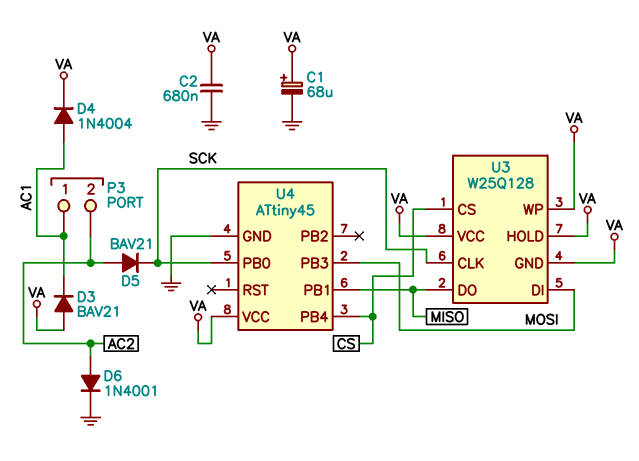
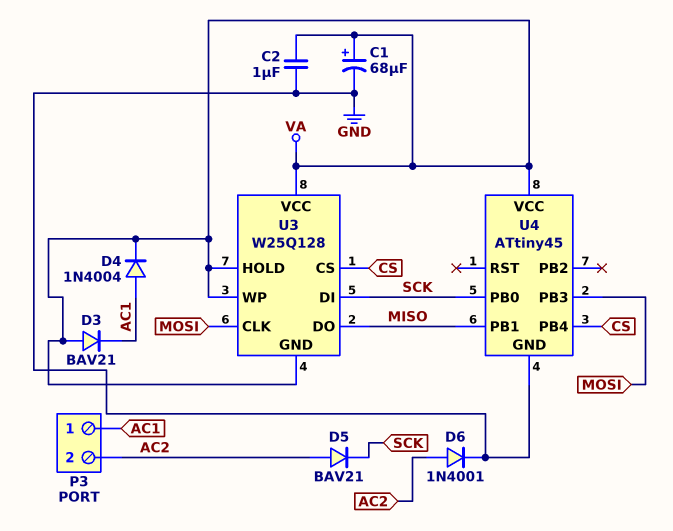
C2: 680nF (GND, VA) -> 1uF (GND, VA)
U3 pin CLK: SCK -> MOSI
U3 pin DI: MOSI -> SCK

